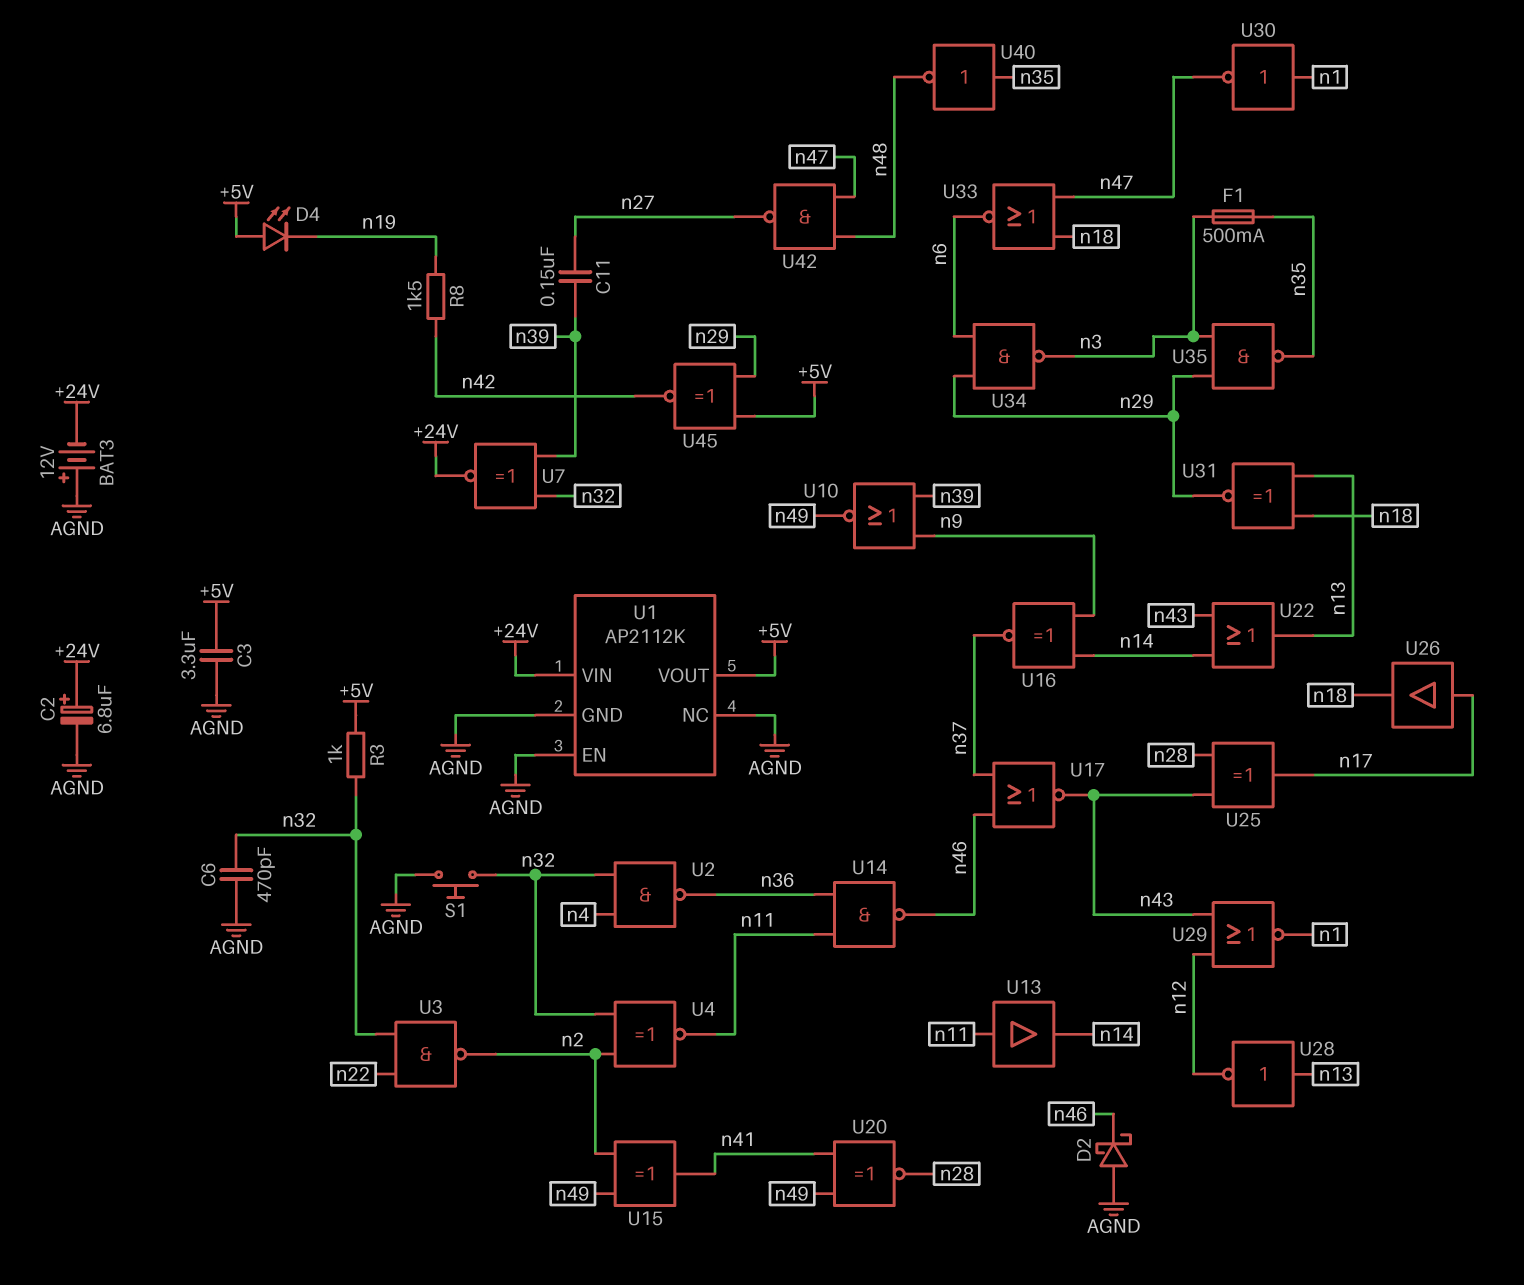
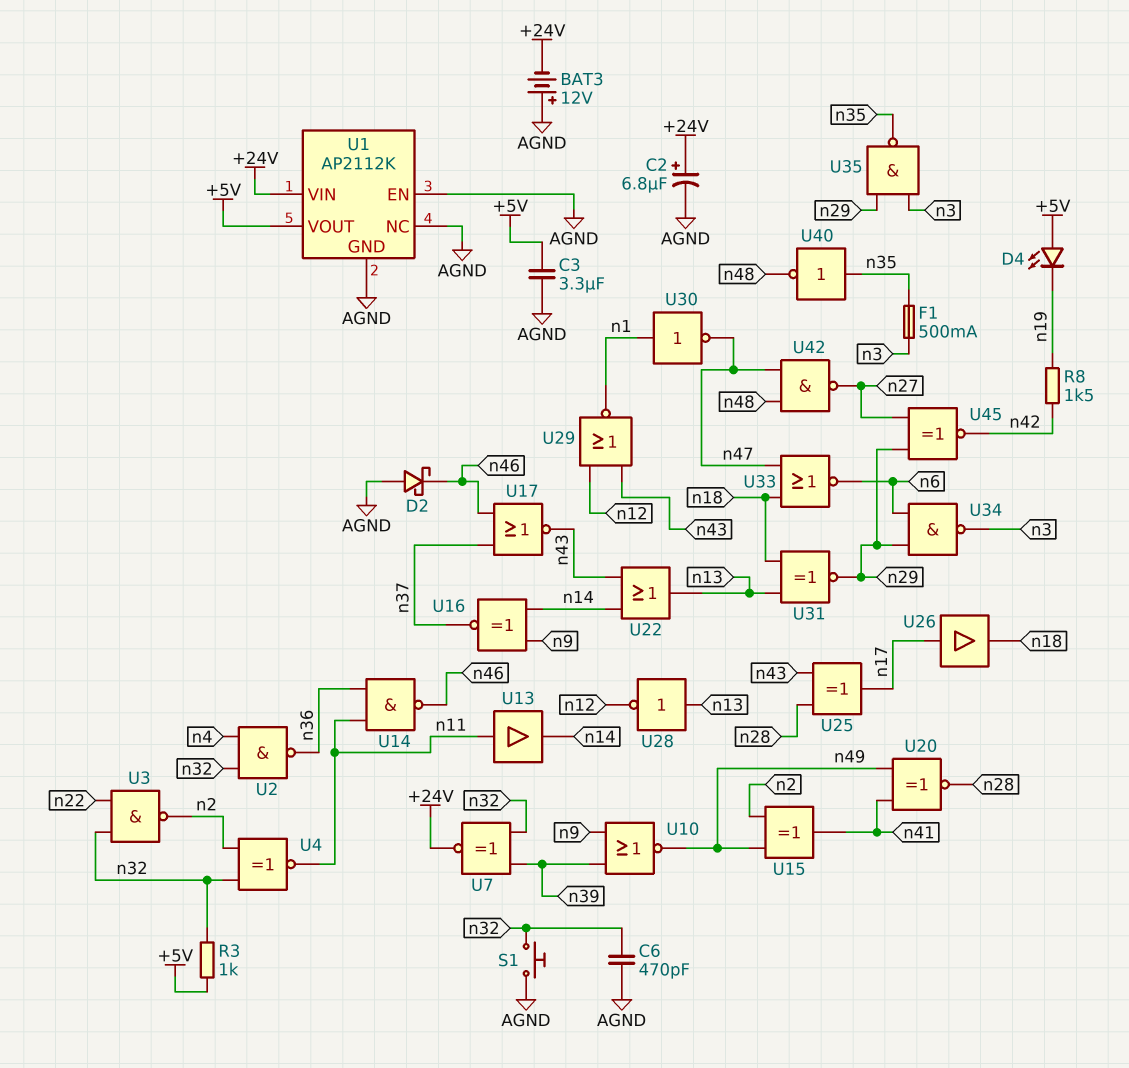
C11: 150nF (n27, n39) -> none
U45: XNOR (in +5V, in n29, out n42) -> XNOR (in n27, in n29, out n42)

